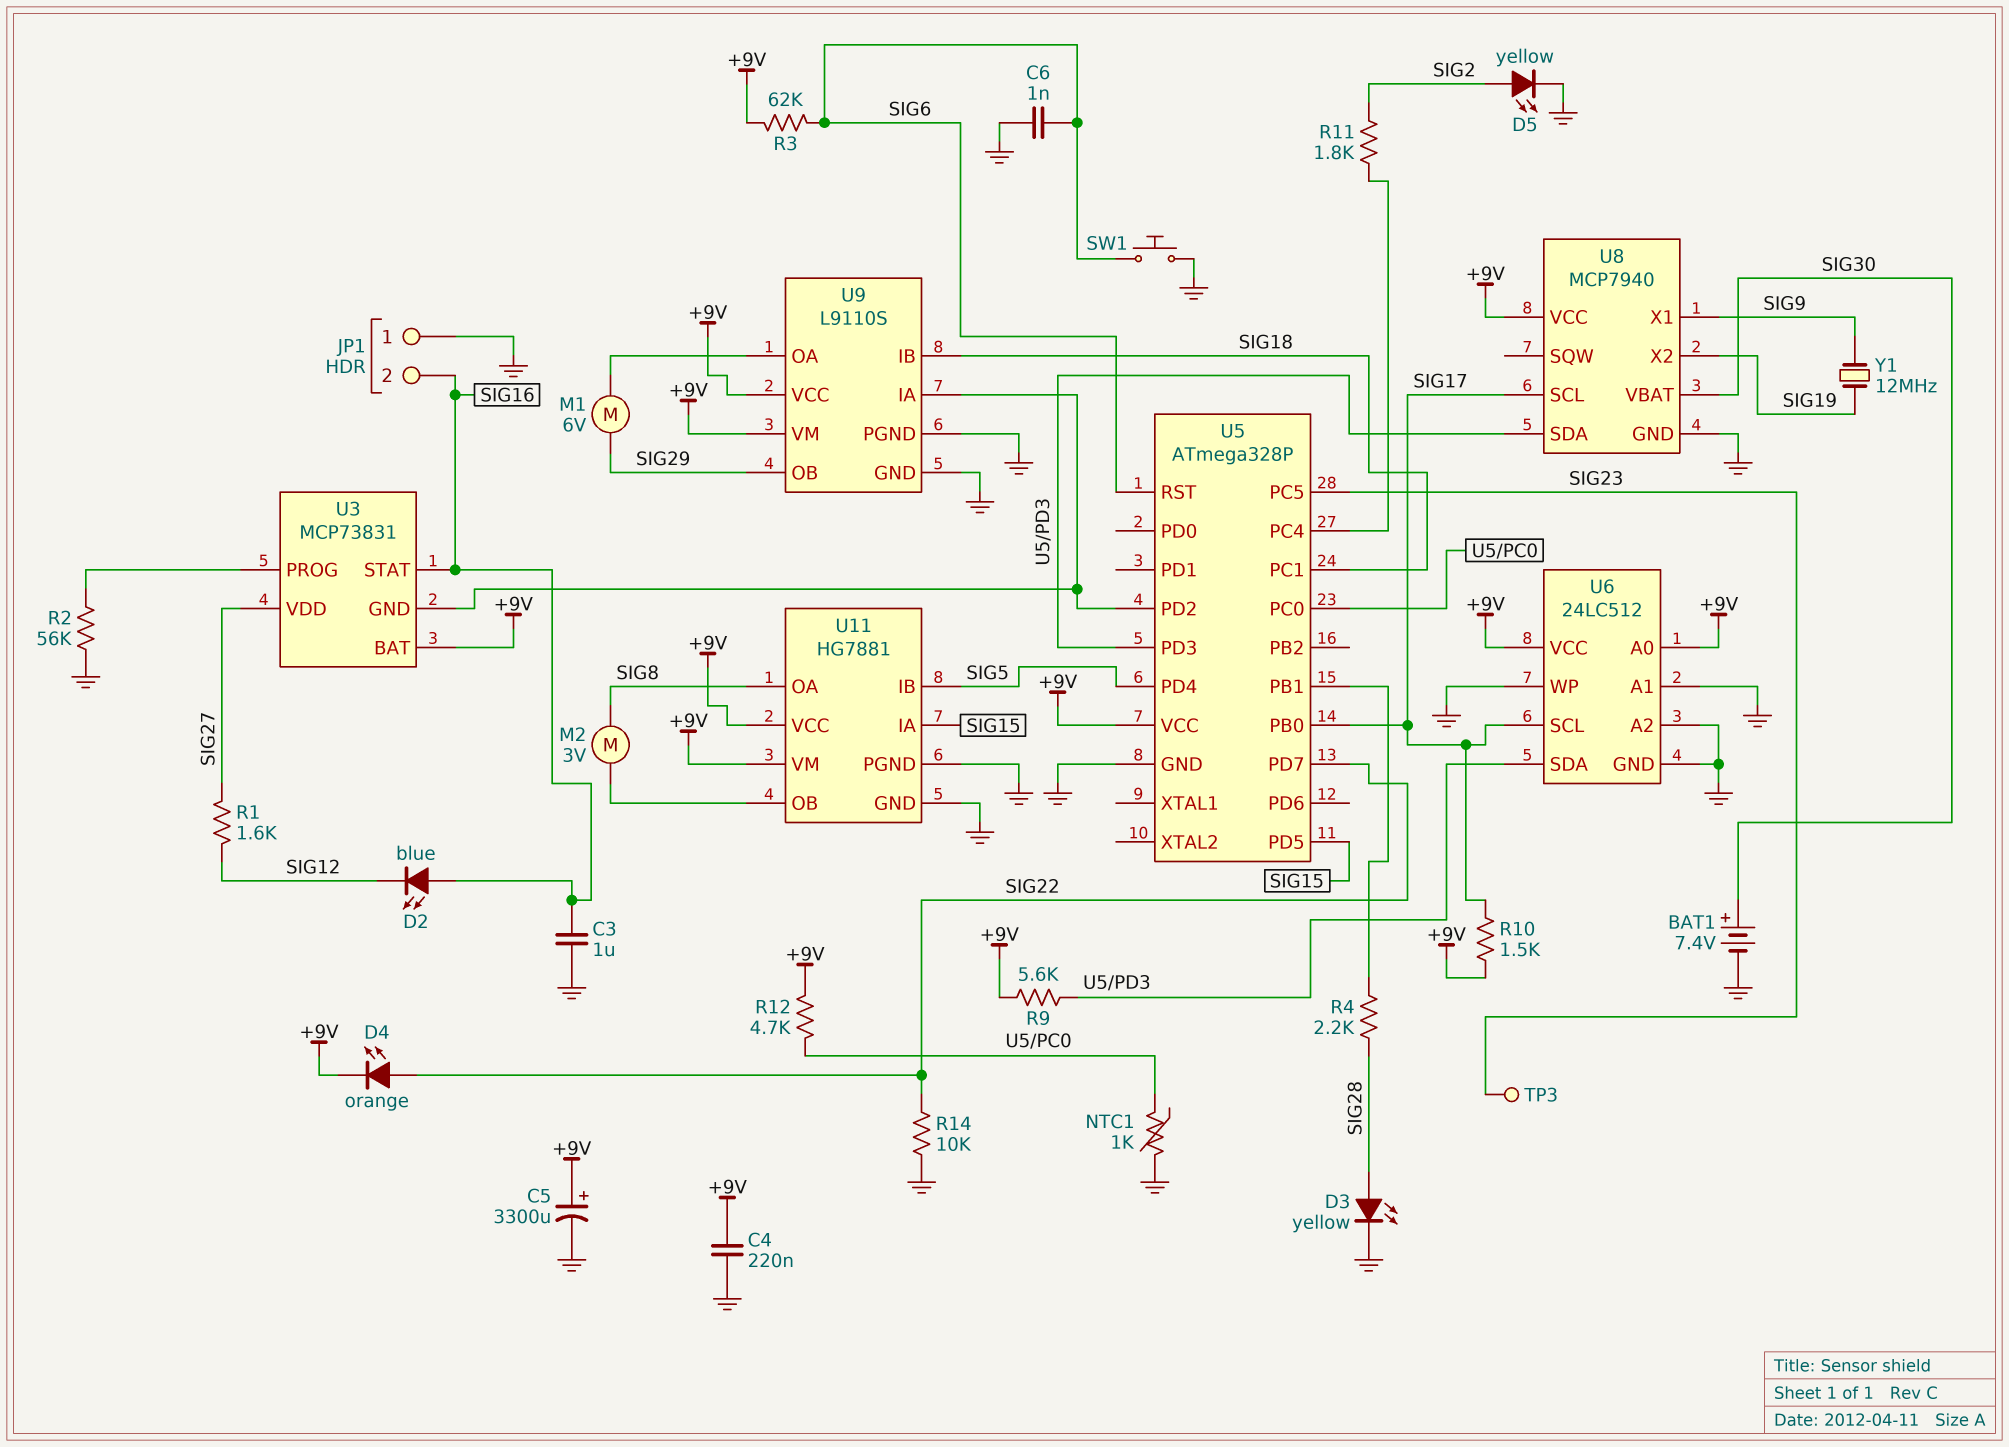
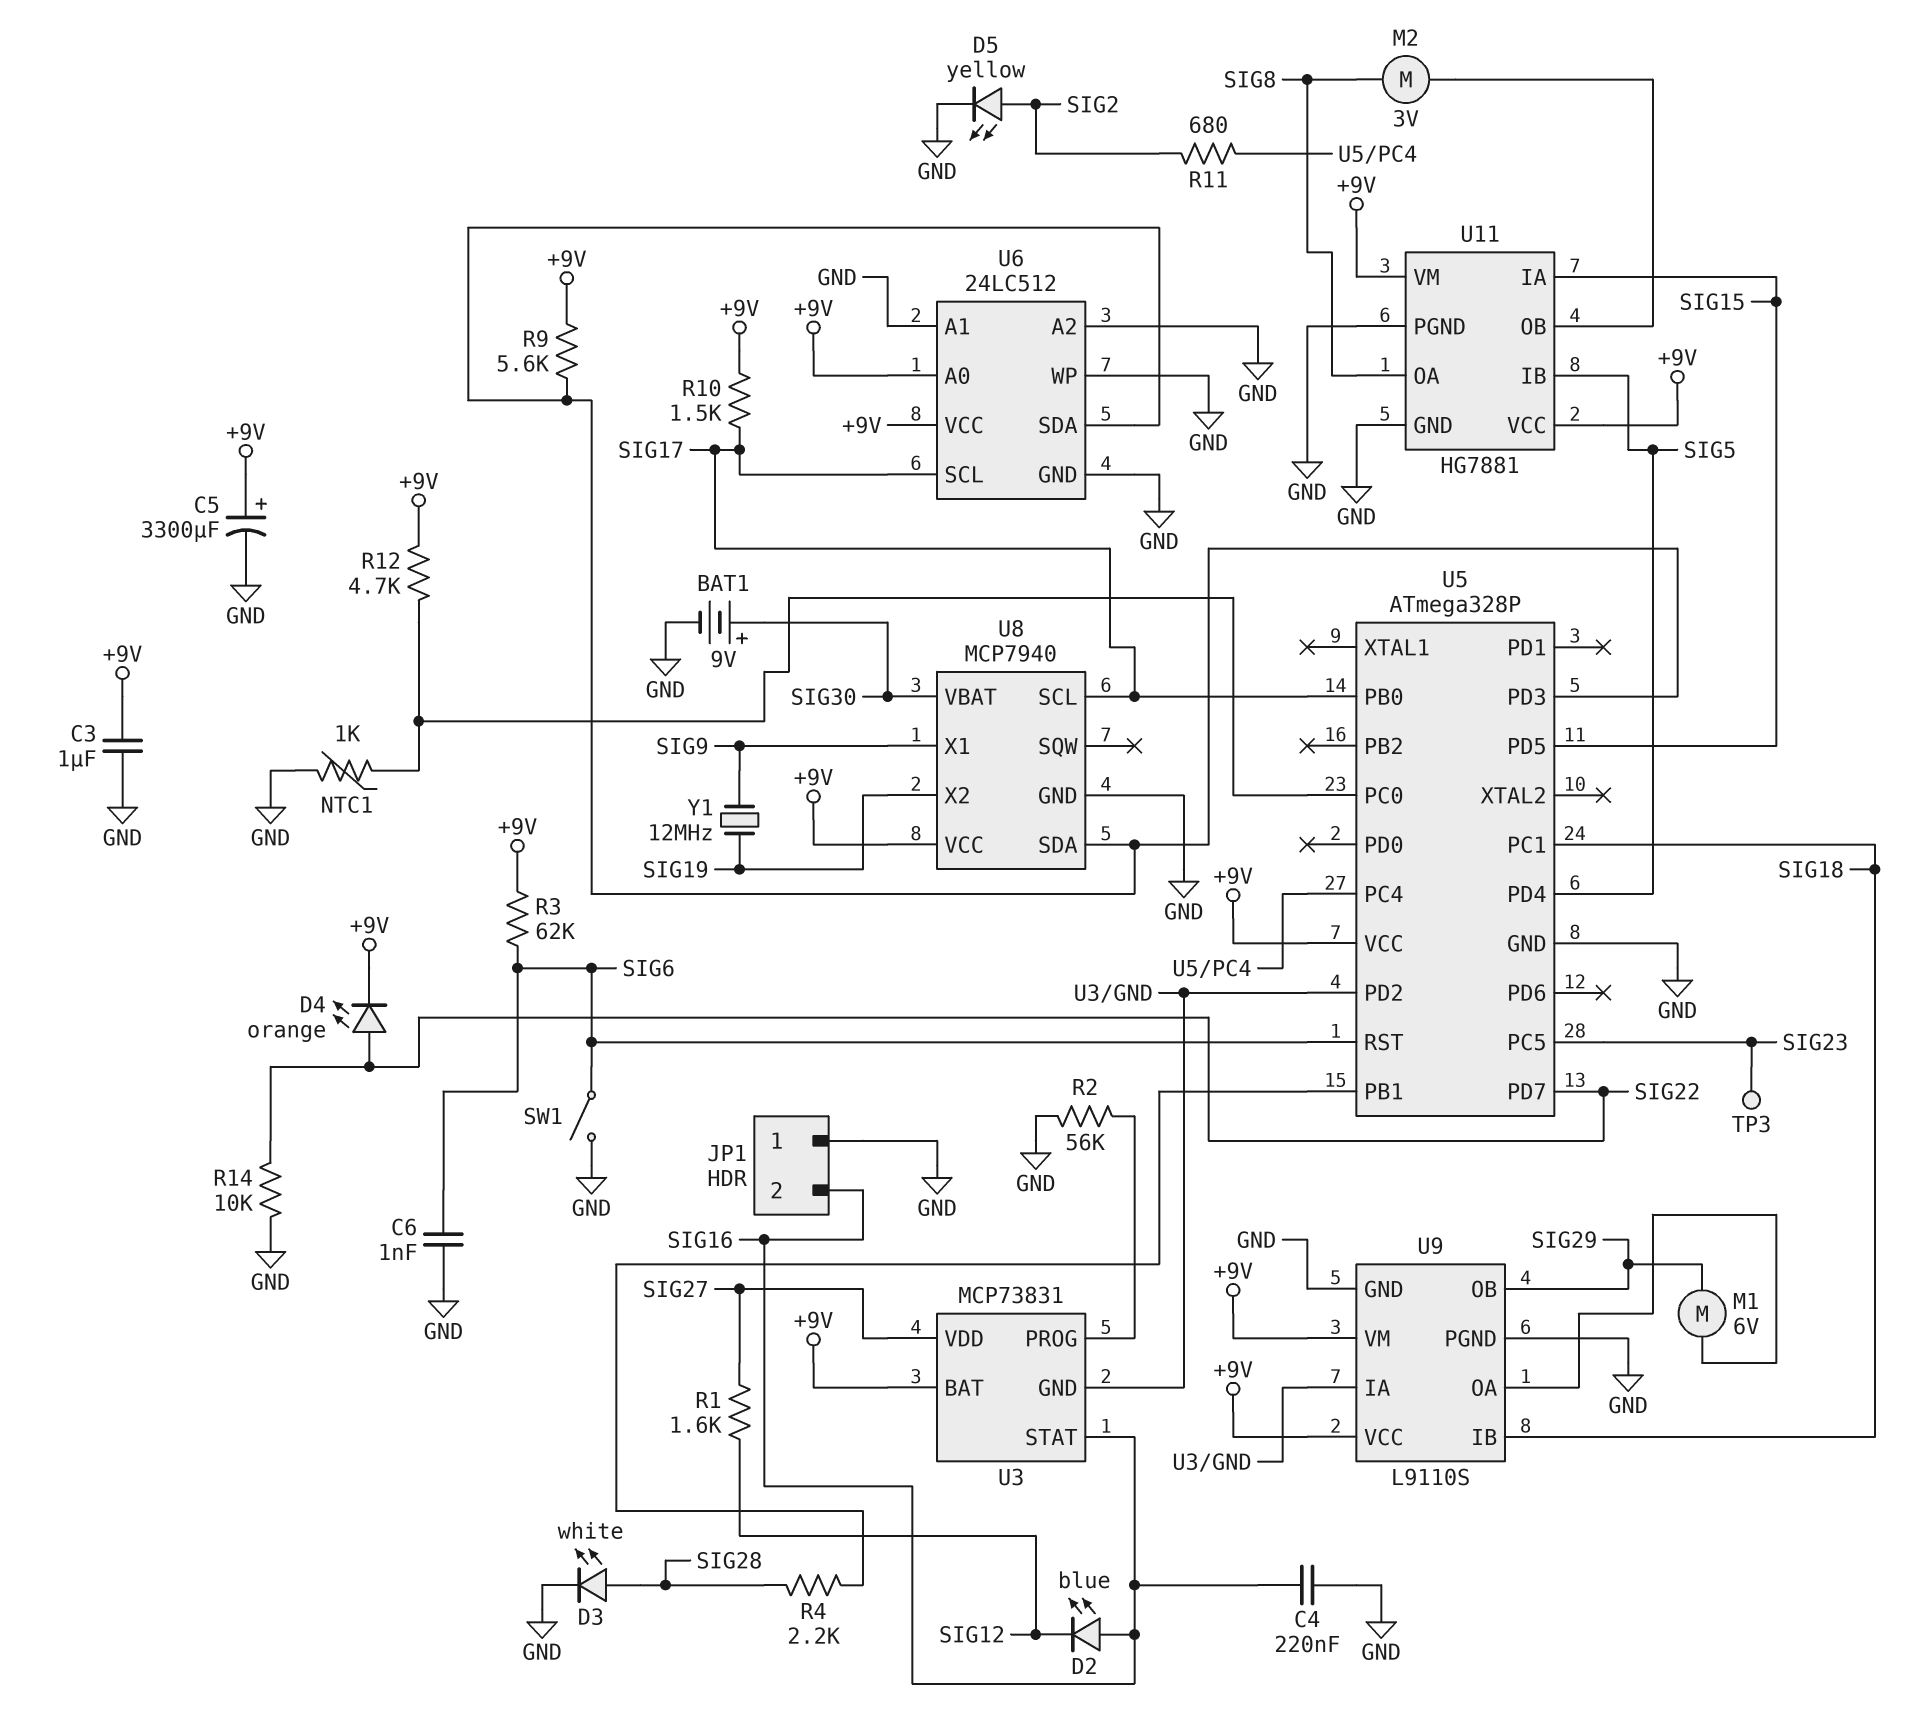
BAT1: 7.4V (plus SIG30, minus GND) -> 9V (plus SIG30, minus GND)
C3: 1uF (GND, SIG16) -> 1uF (+9V, GND)
C4: 220nF (+9V, GND) -> 220nF (GND, SIG16)
D3: LED yellow (A SIG28, K GND) -> LED white (A SIG28, K GND)
R11: 1.8k (SIG2, U5/PC4) -> 680 (SIG2, U5/PC4)
SW1: button (GND, SIG6) -> switch (GND, SIG6)

